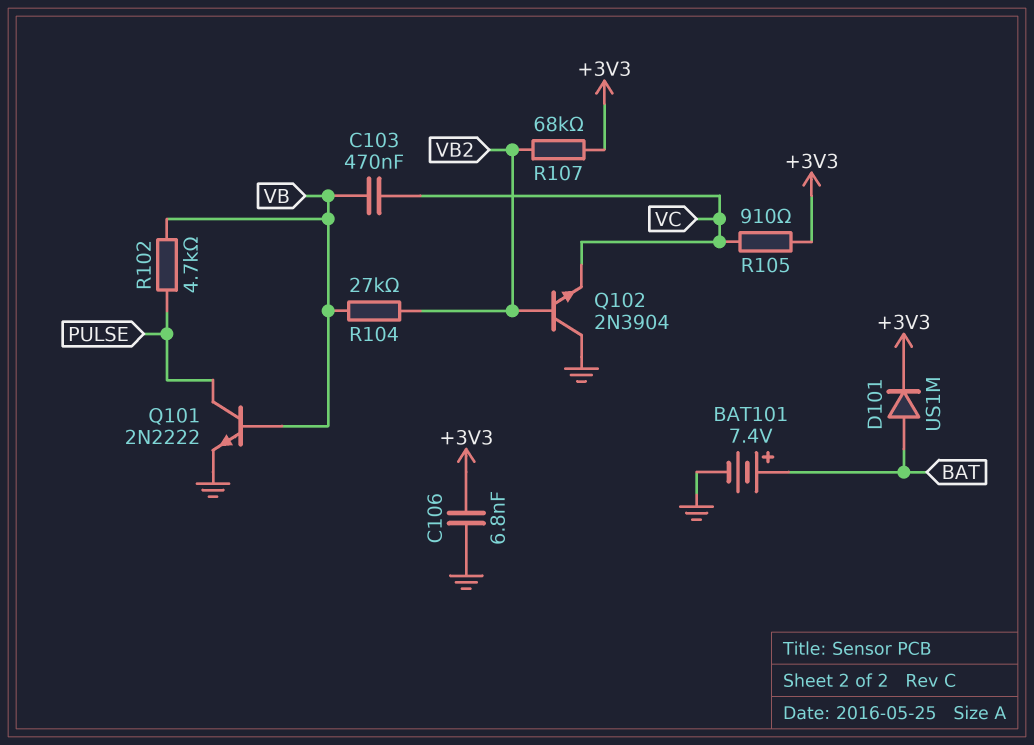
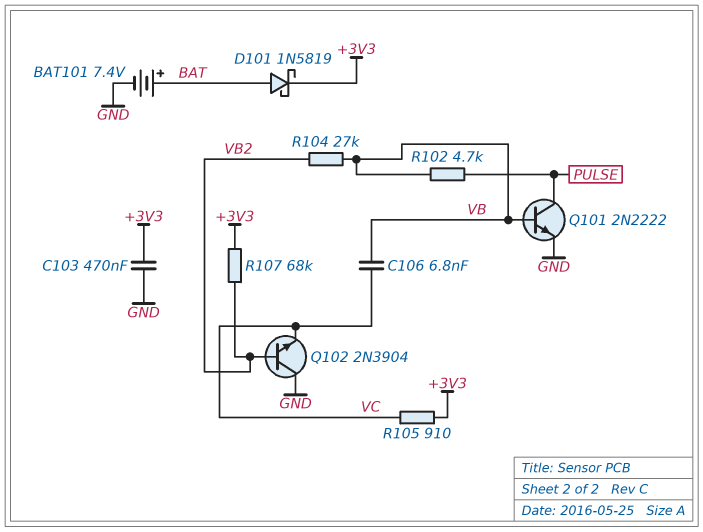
C103: 470nF (VB, VC) -> 470nF (+3V3, GND)
C106: 6.8nF (+3V3, GND) -> 6.8nF (VB, VC)
D101: diode US1M (A BAT, K +3V3) -> schottky 1N5819 (A BAT, K +3V3)

